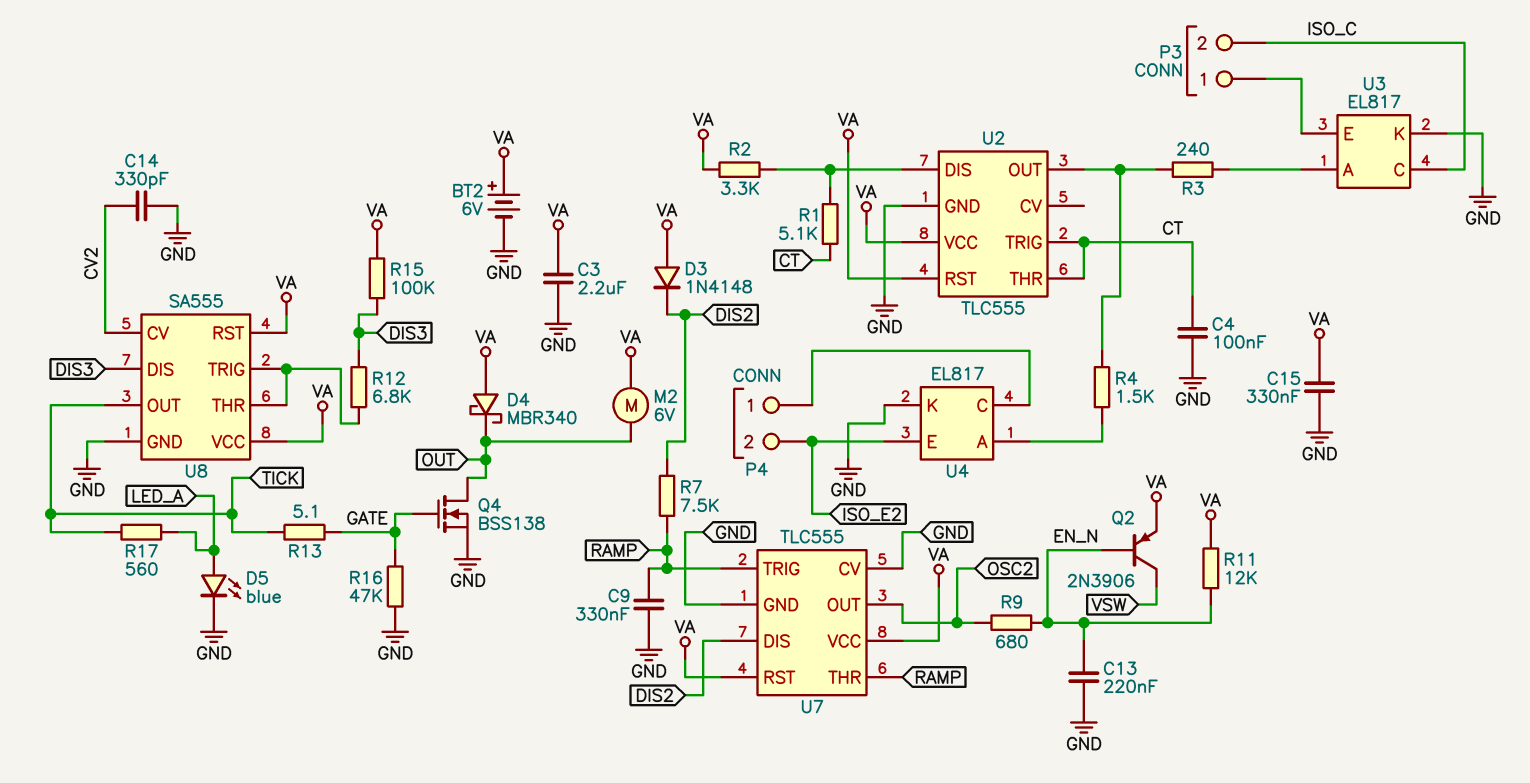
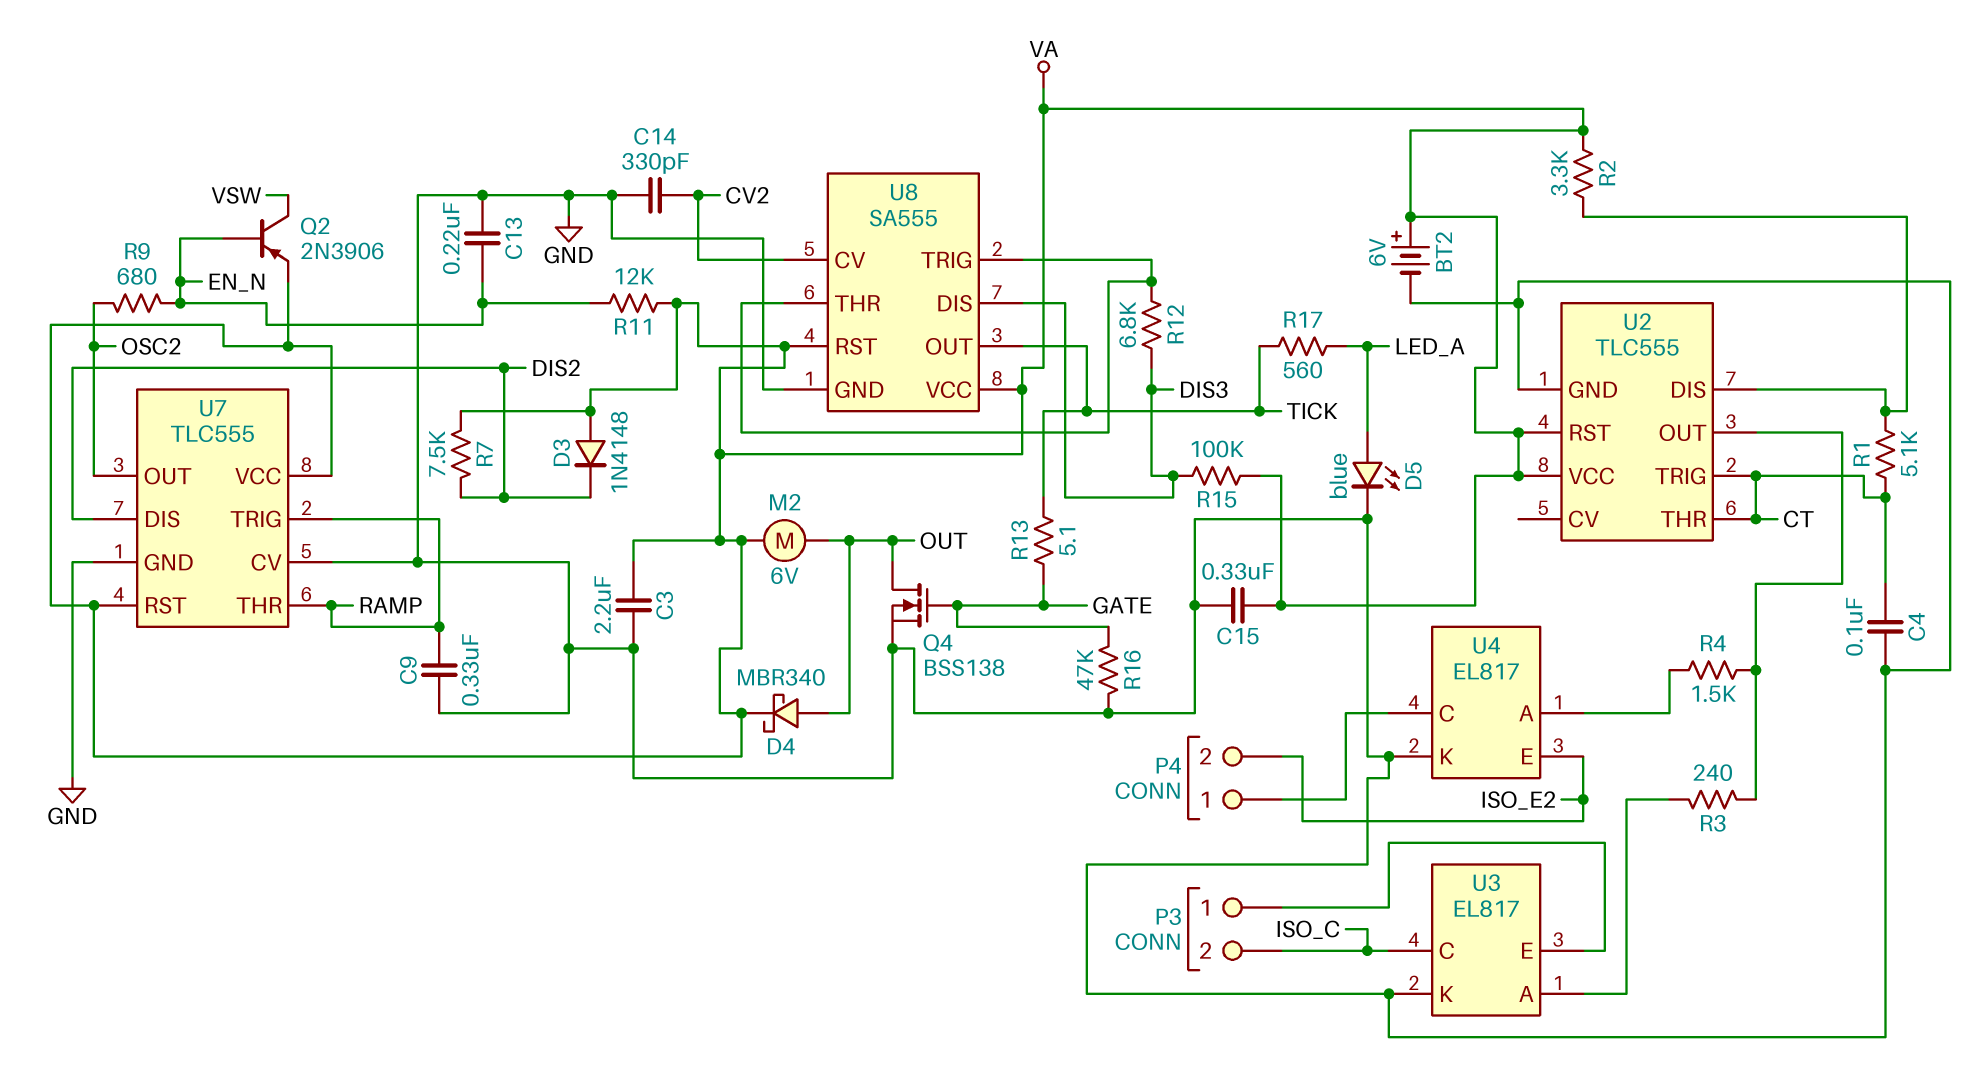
D4: schottky MBR340 (A VA, K OUT) -> schottky MBR340 (A OUT, K VA)
R7: 7.5k (DIS2, RAMP) -> 7.5k (DIS2, VA)

